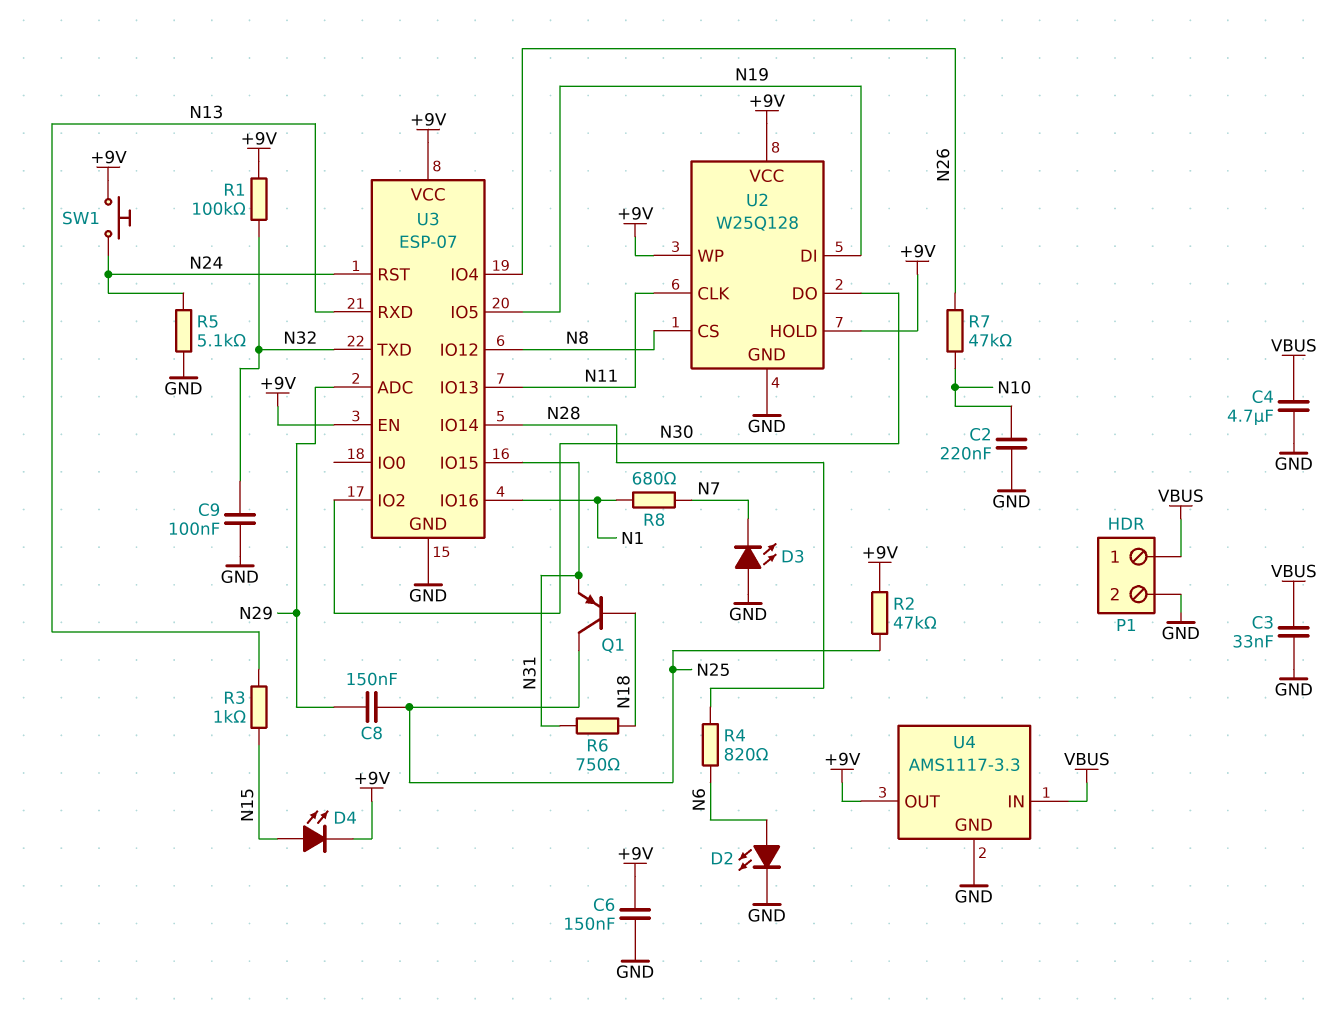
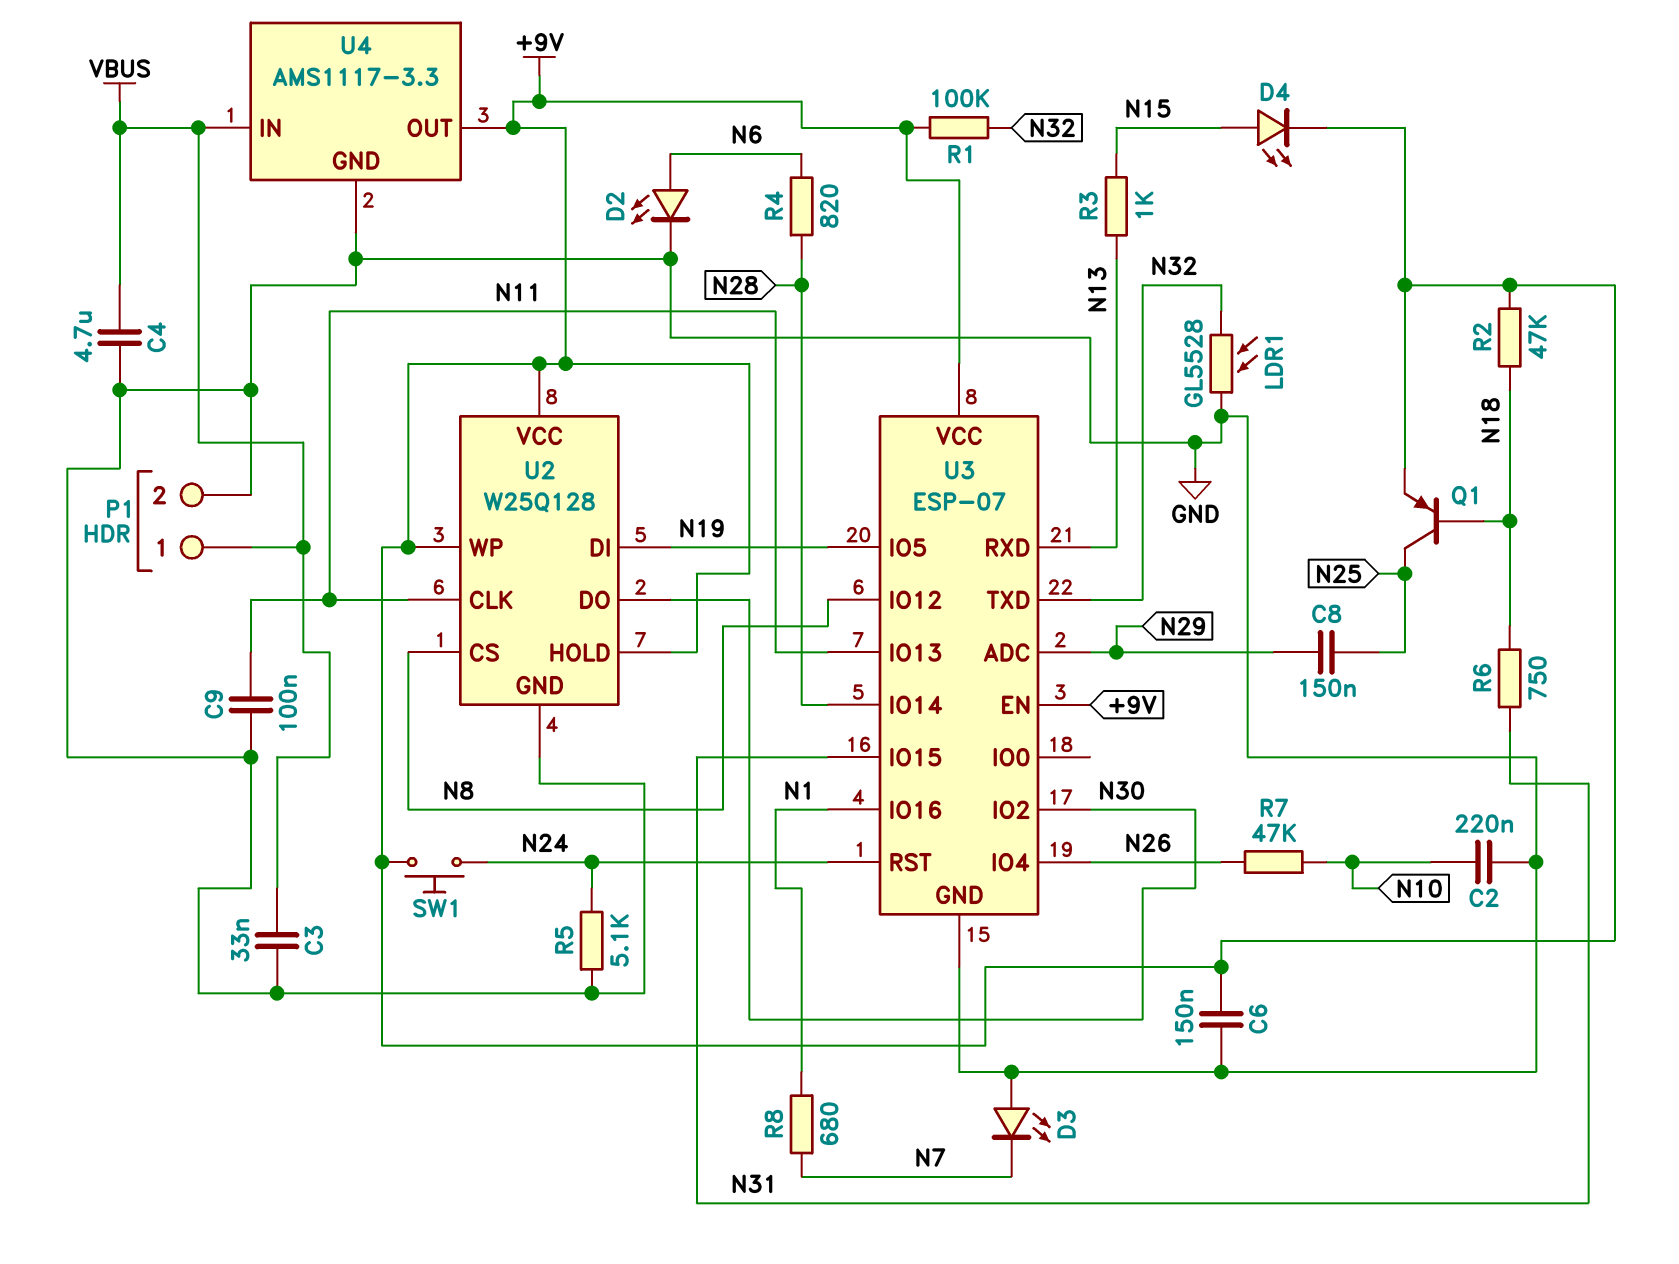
C9: 100nF (GND, N32) -> 100nF (GND, N11)
LDR1: none -> GL5528 (GND, N32)
Q1: PNP (B N18, C N25, E N31) -> PNP (B N18, C N25, E +9V)
R2: 47k (+9V, N25) -> 47k (+9V, N18)

